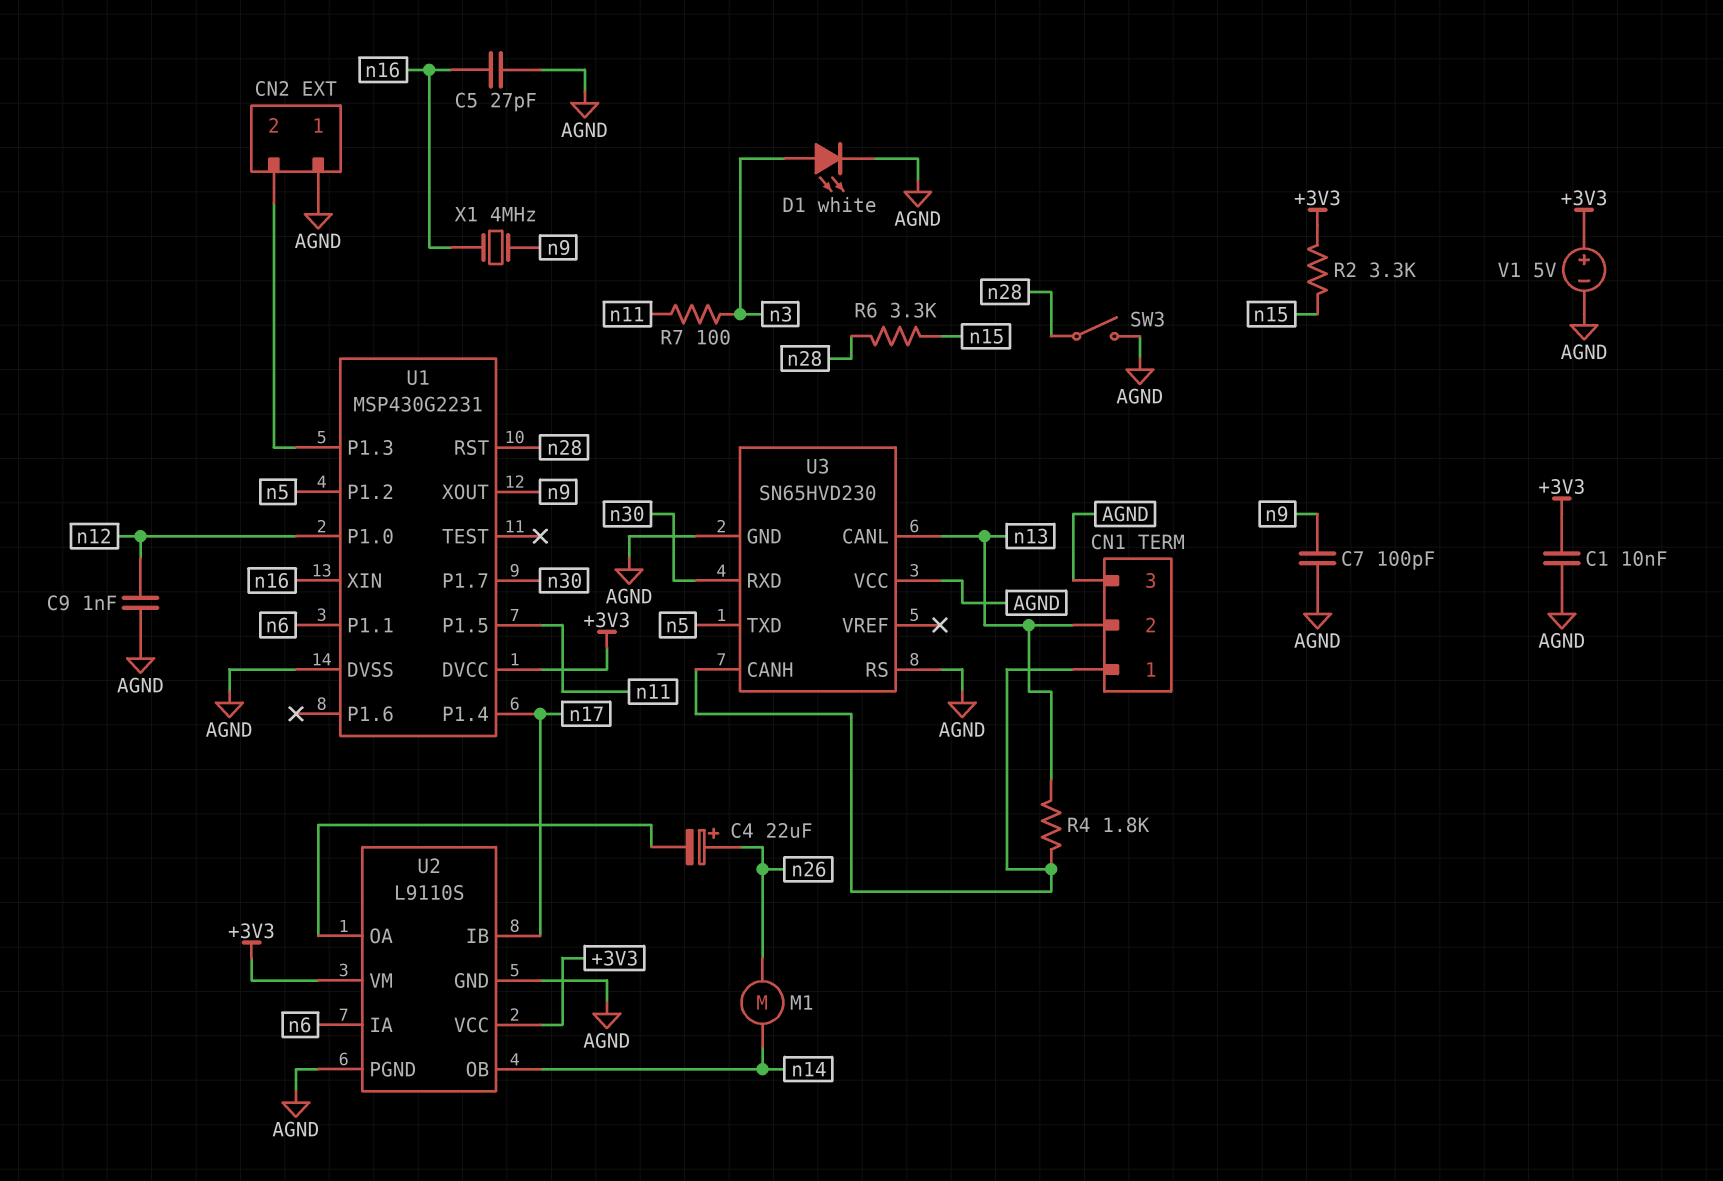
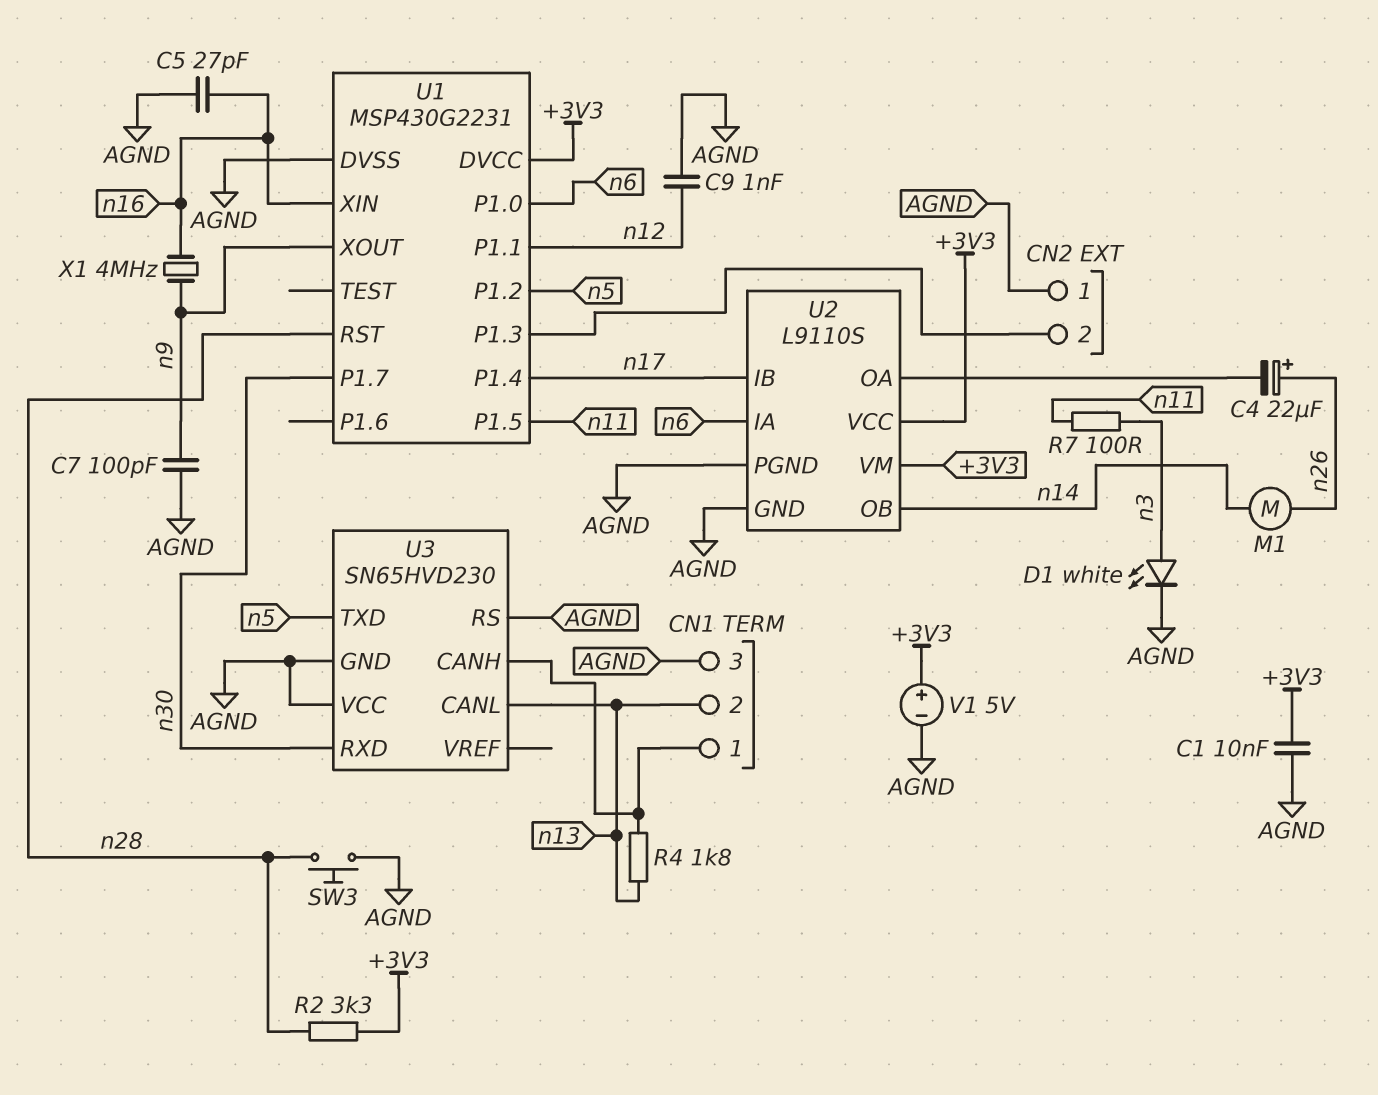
R2: 3.3k (+3V3, n15) -> 3.3k (+3V3, n28)
R6: 3.3k (n15, n28) -> none
SW3: switch (AGND, n28) -> button (AGND, n28)
U1 pin P1.0: n12 -> n6
U1 pin P1.1: n6 -> n12

